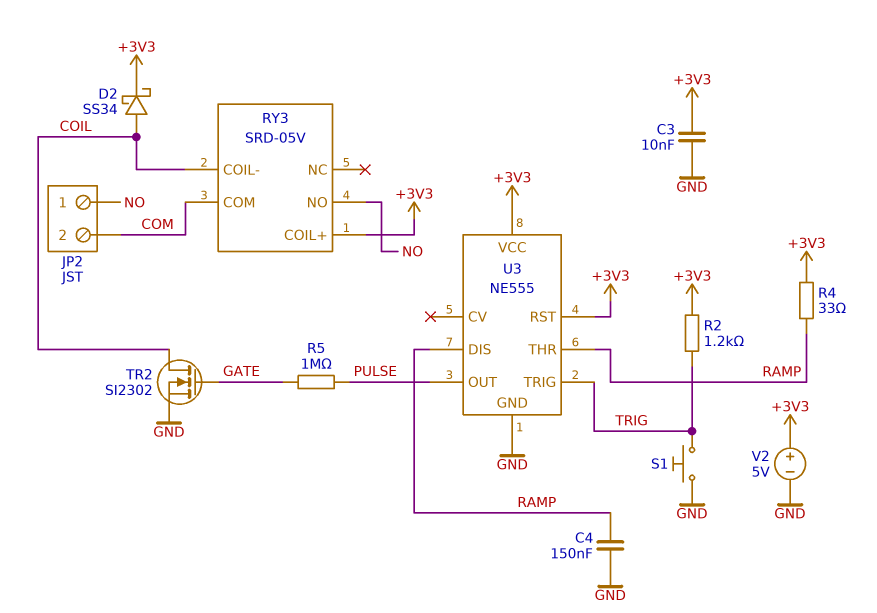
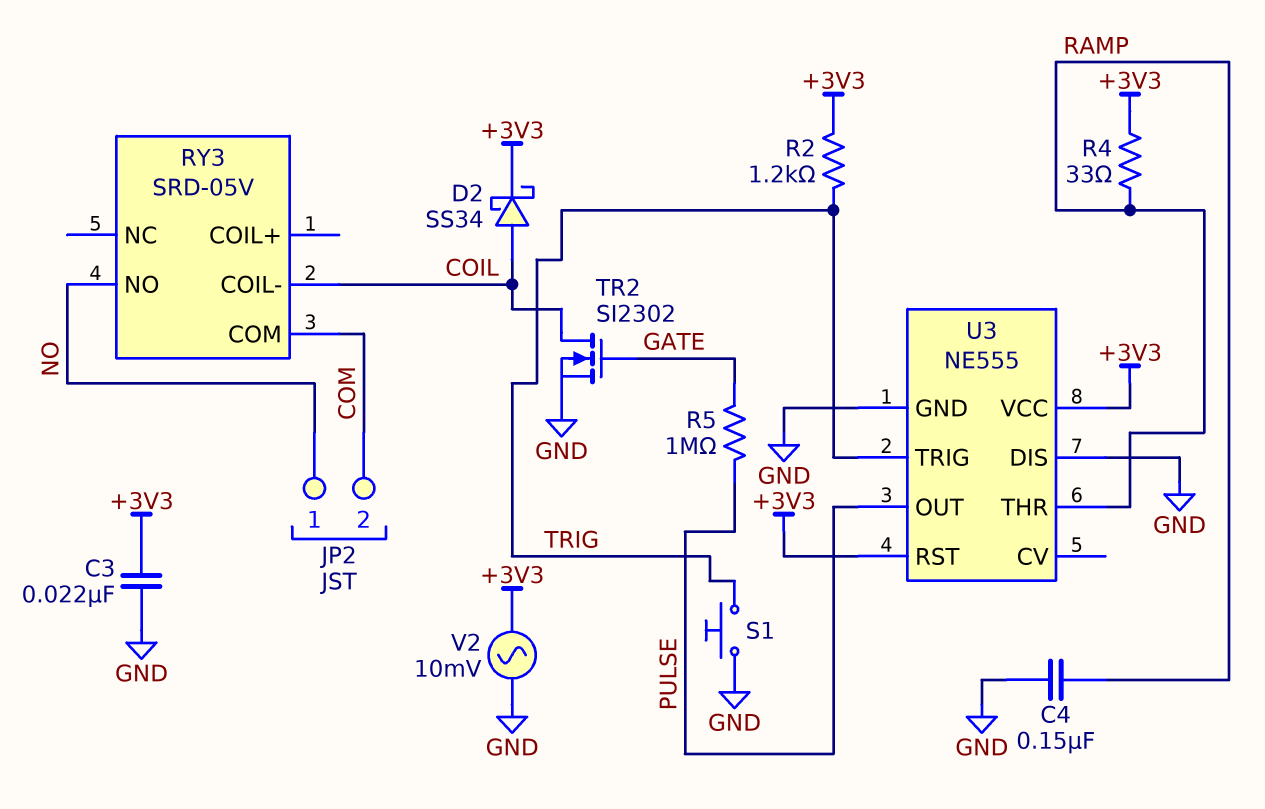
C3: 10nF (+3V3, GND) -> 22nF (+3V3, GND)
RY3 pin COIL+: +3V3 -> none
U3 pin DIS: RAMP -> GND
V2: 5V (plus +3V3, minus GND) -> AC 10mV (+3V3, GND)

